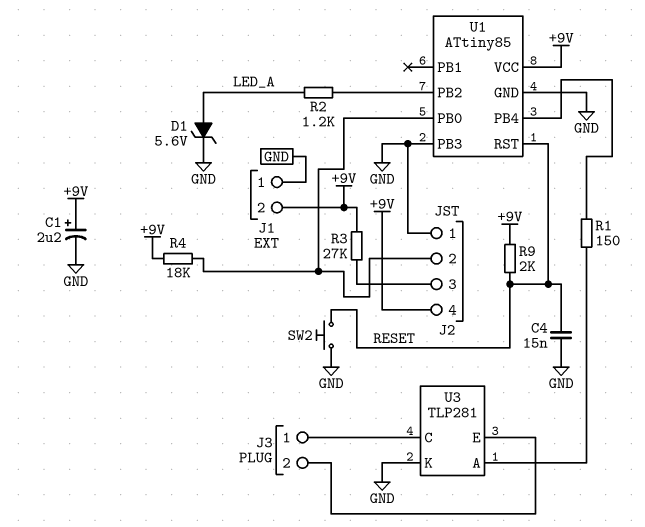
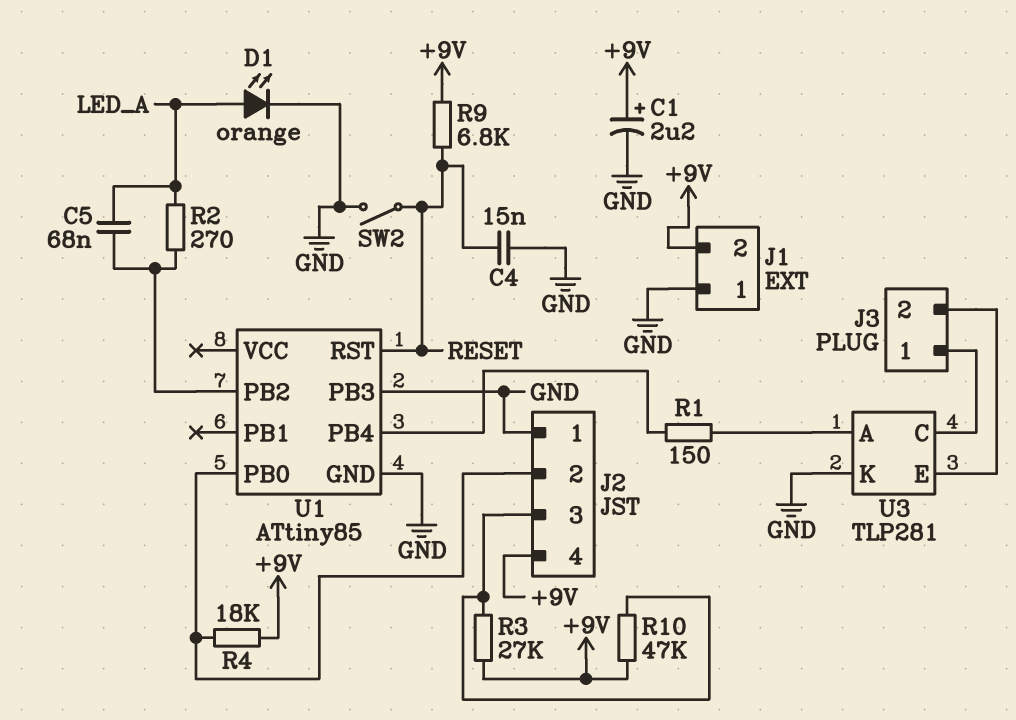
C5: none -> 68nF (LED_A, U1/PB2)
D1: zener 5.6V (A LED_A, K GND) -> LED orange (A LED_A, K GND)
R2: 1.2k (LED_A, U1/PB2) -> 270 (LED_A, U1/PB2)
R9: 2k (+9V, RESET) -> 6.8k (+9V, RESET)
R10: none -> 47k (+9V, J2/3)
SW2: button (GND, RESET) -> switch (GND, RESET)
U1 pin VCC: +9V -> none

